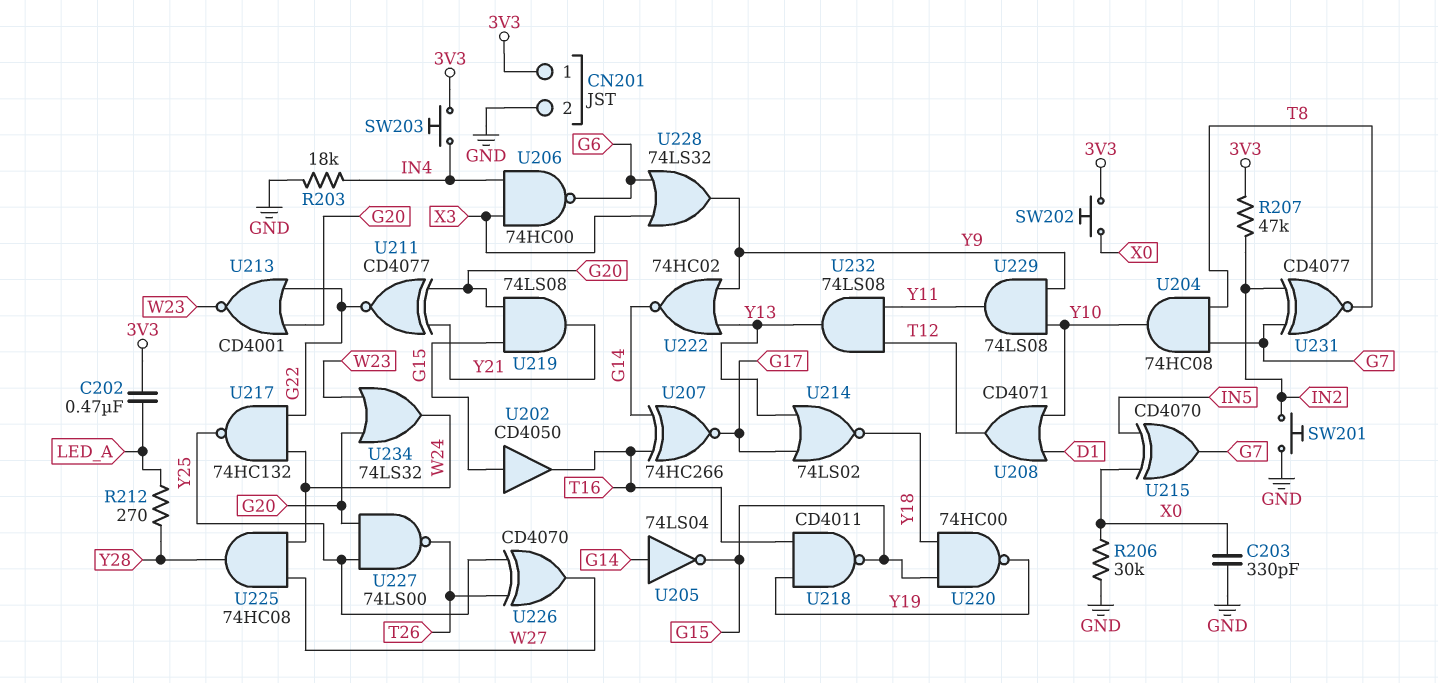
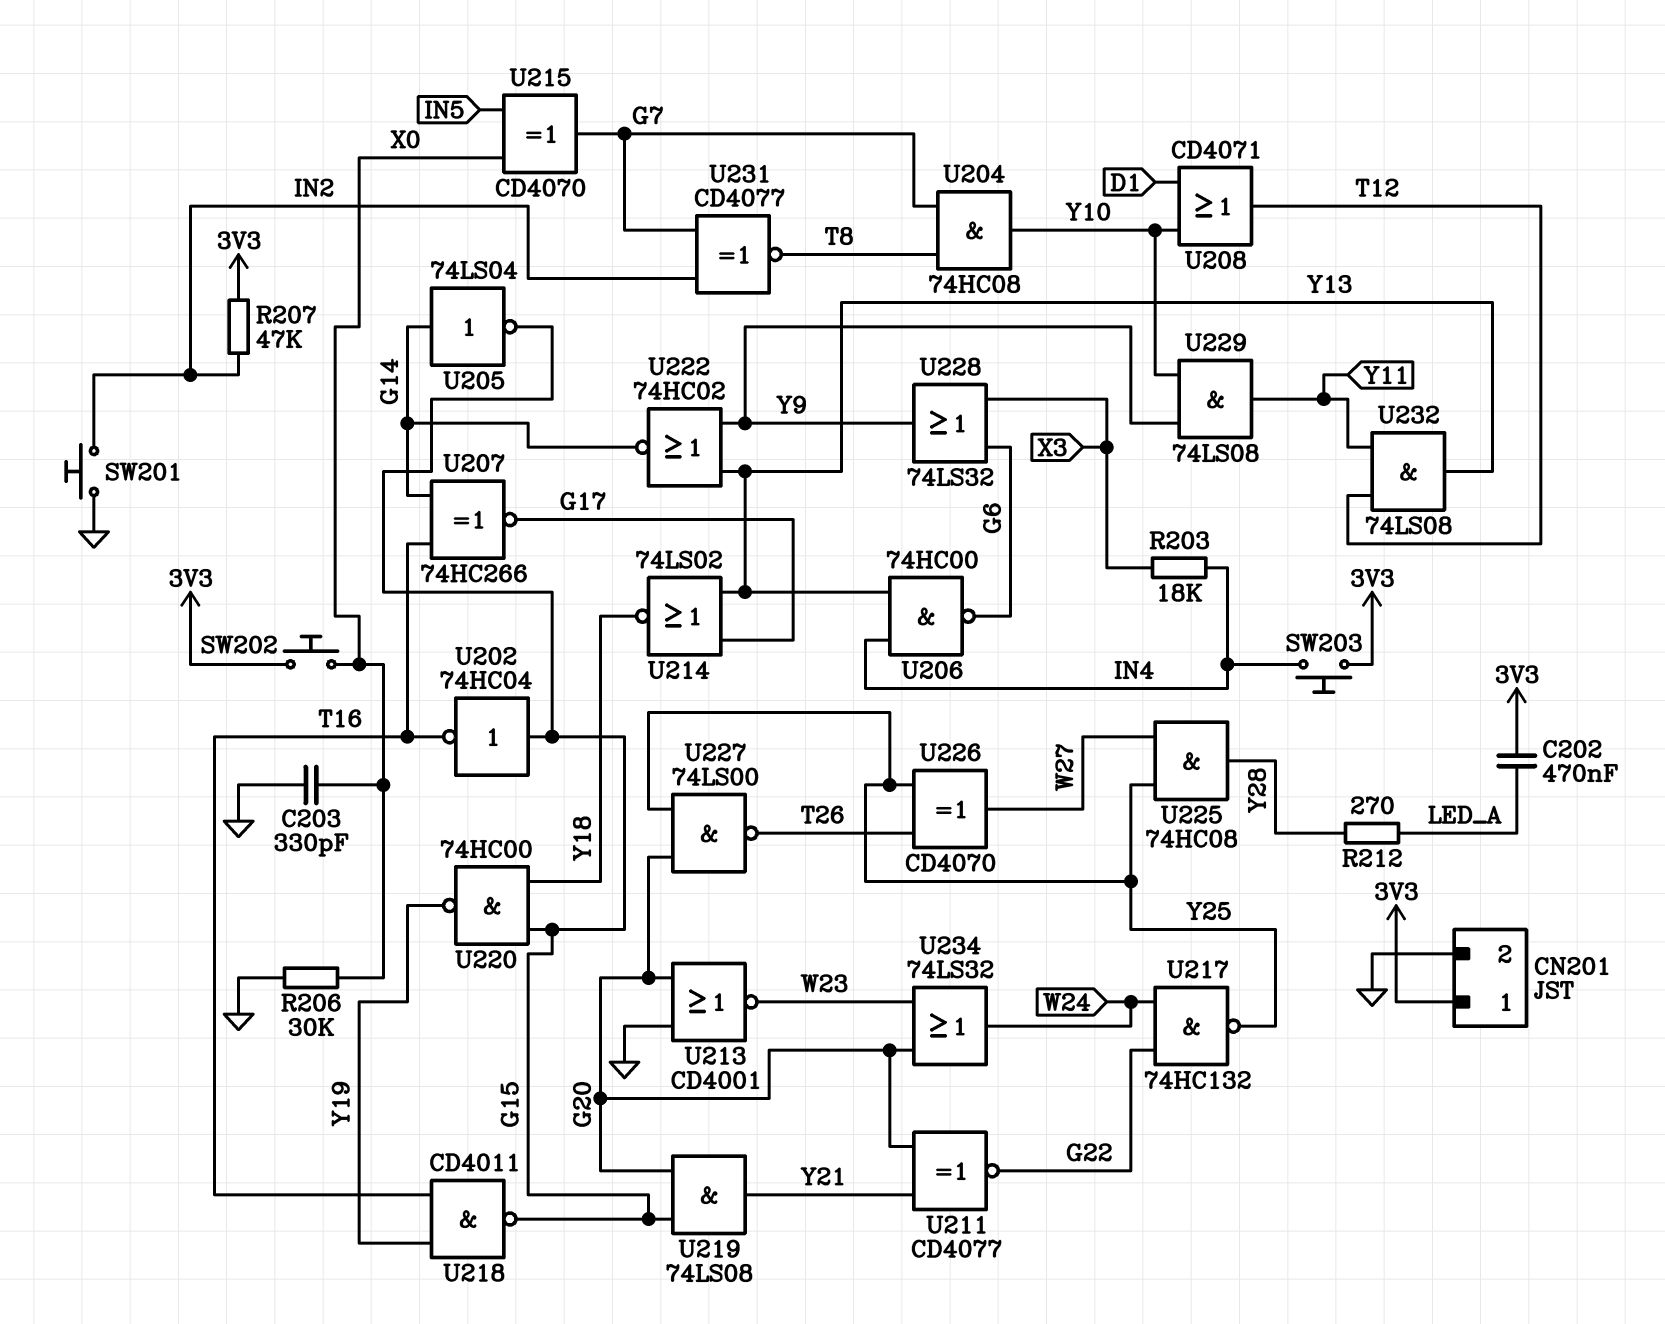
R203: 18k (GND, IN4) -> 18k (IN4, X3)
U202: buffer CD4050 (in G15, out T16) -> NOT 74HC04 (in G15, out T16)
U206: NAND 74HC00 (in IN4, in X3, out G6) -> NAND 74HC00 (in IN4, in Y13, out G6)
U213: NOR CD4001 (in G20, in G22, out W23) -> NOR CD4001 (in G20, in GND, out W23)
U225: AND 74HC08 (in W24, in W27, out Y28) -> AND 74HC08 (in W27, in Y25, out Y28)

